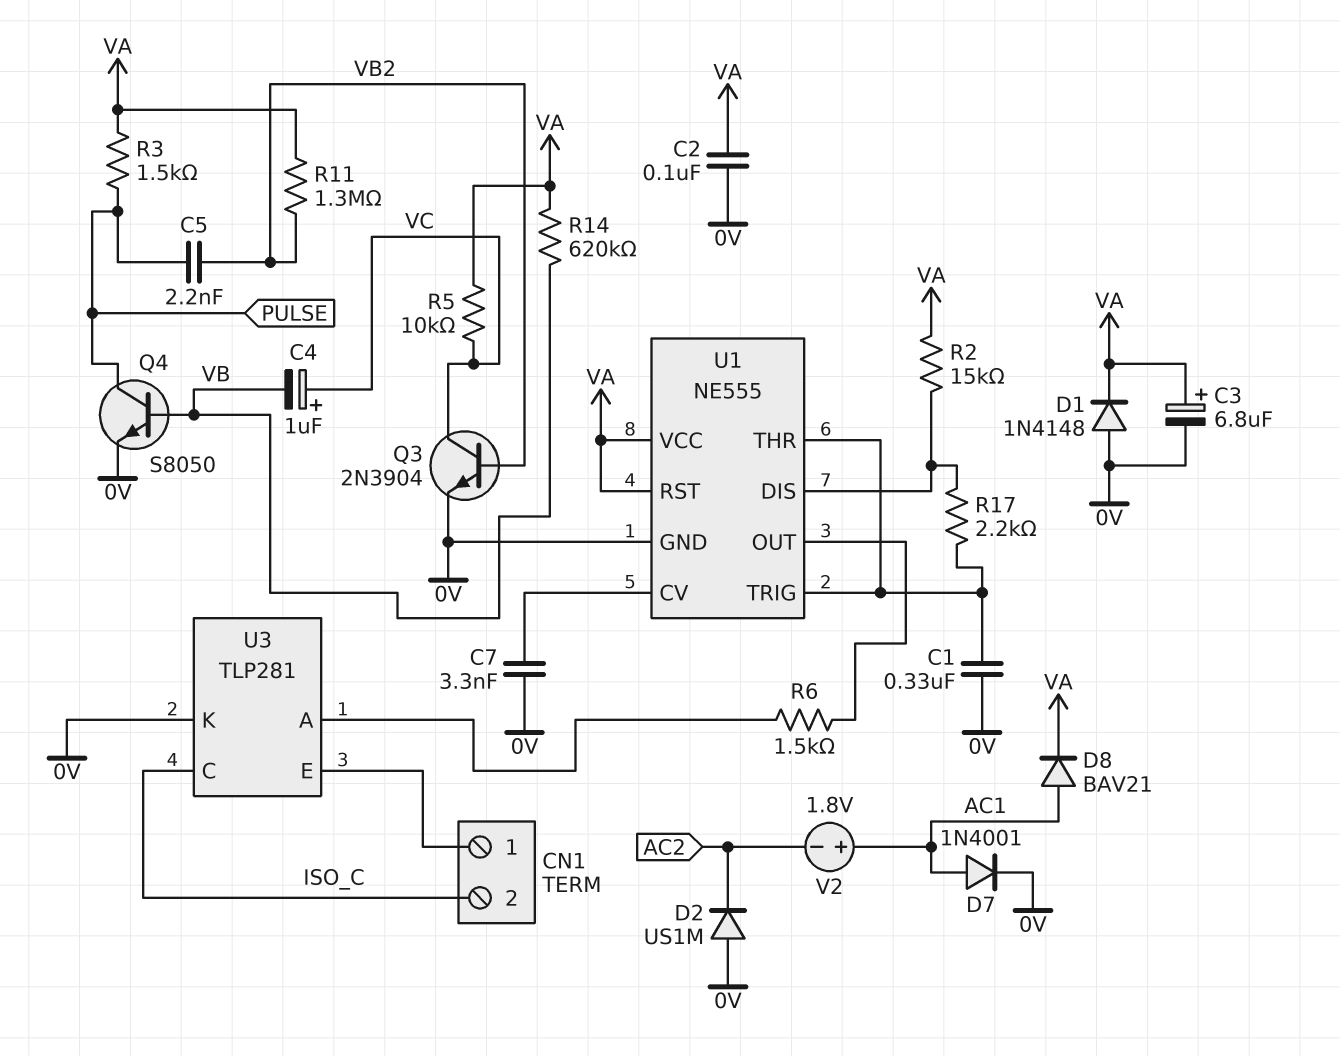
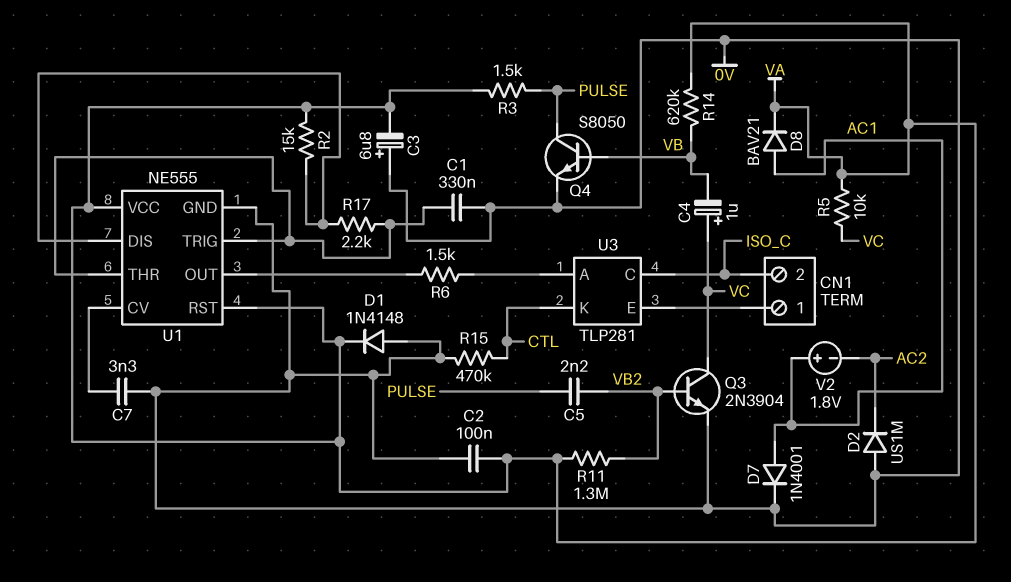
C3: 6.8uF (plus VA, minus 0V) -> 6.8uF (plus 0V, minus VA)
R15: none -> 470k (0V, CTL)
U3 pin K: 0V -> CTL

